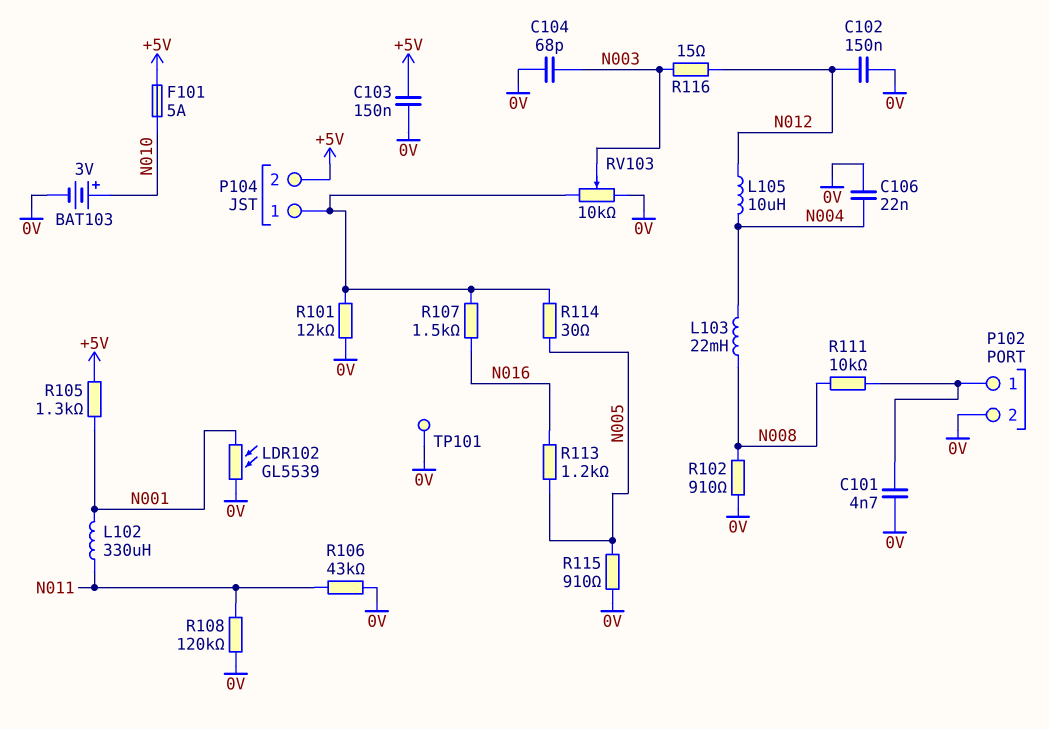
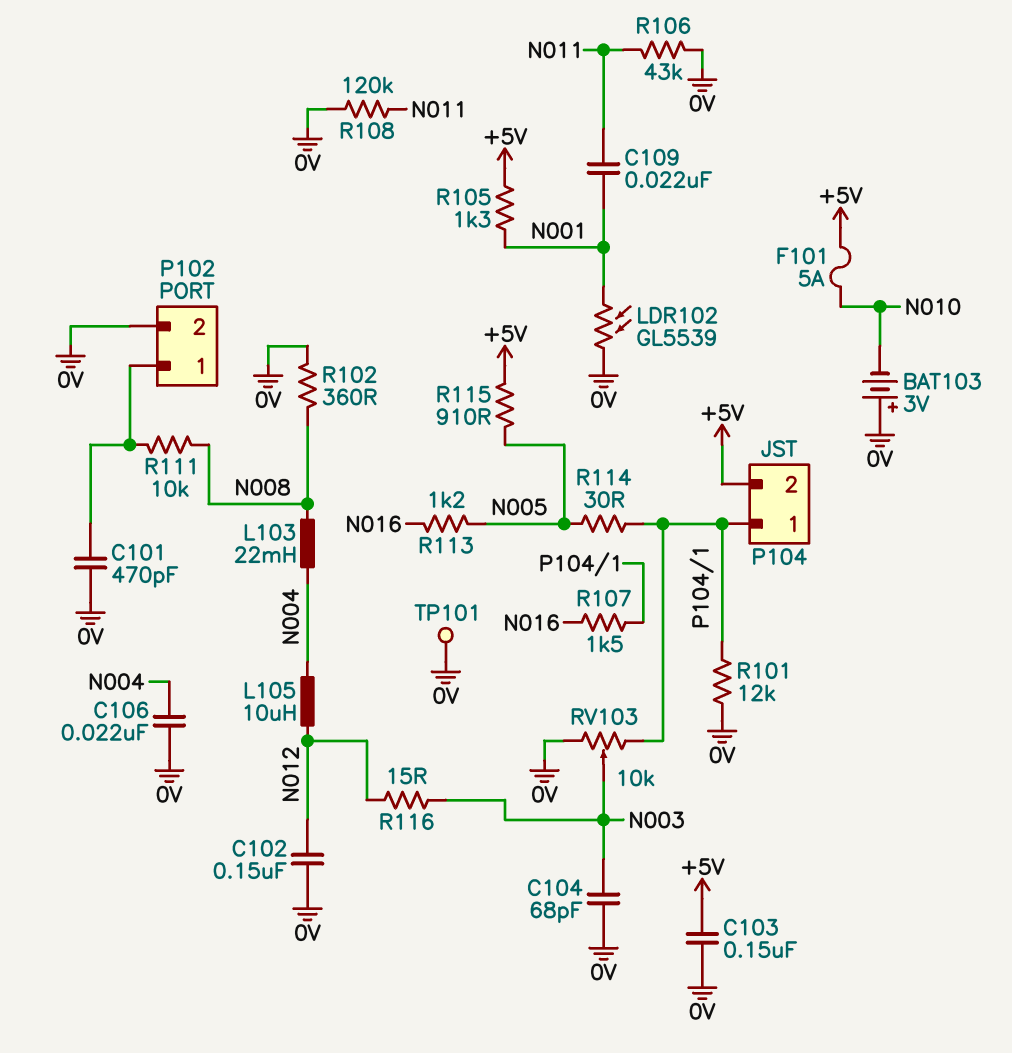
BAT103: 3V (plus N010, minus 0V) -> 3V (plus 0V, minus N010)
C101: 4.7nF (0V, P102/1) -> 470pF (0V, P102/1)
C109: none -> 22nF (N001, N011)
L102: 330uH (N001, N011) -> none
R102: 910 (0V, N008) -> 360 (0V, N008)
R115: 910 (0V, N005) -> 910 (+5V, N005)

